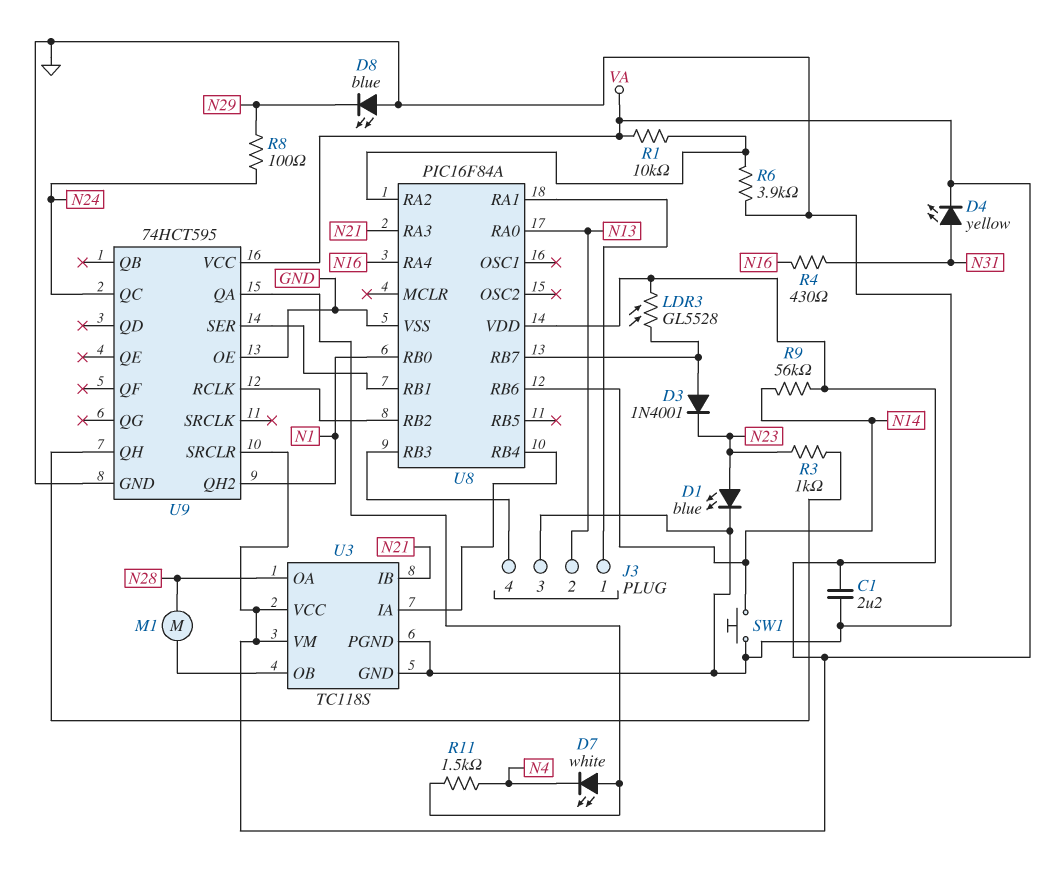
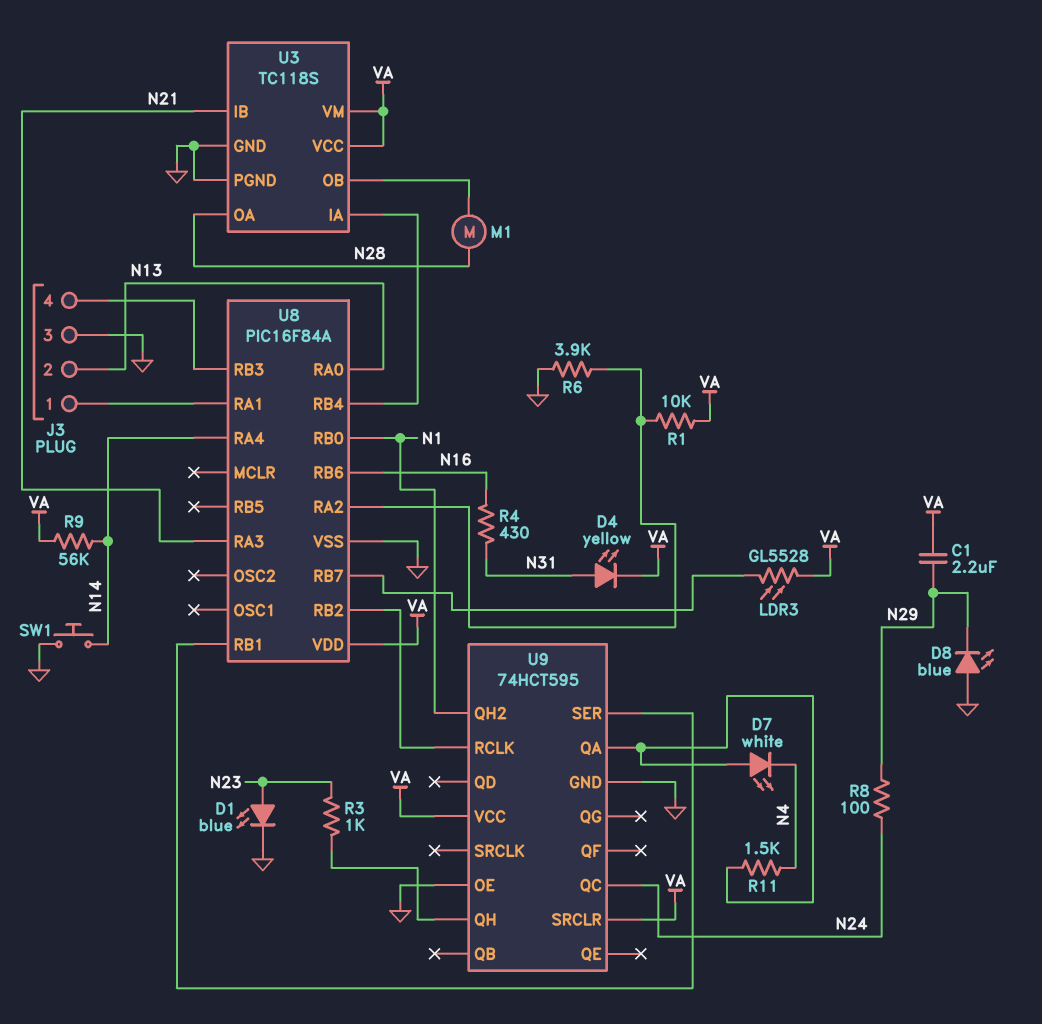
C1: 2.2uF (GND, VA) -> 2.2uF (N29, VA)
D3: diode 1N4001 (A U8/RB7, K N23) -> none
U8 pin RA4: N16 -> N14
U8 pin RB6: N14 -> N16

